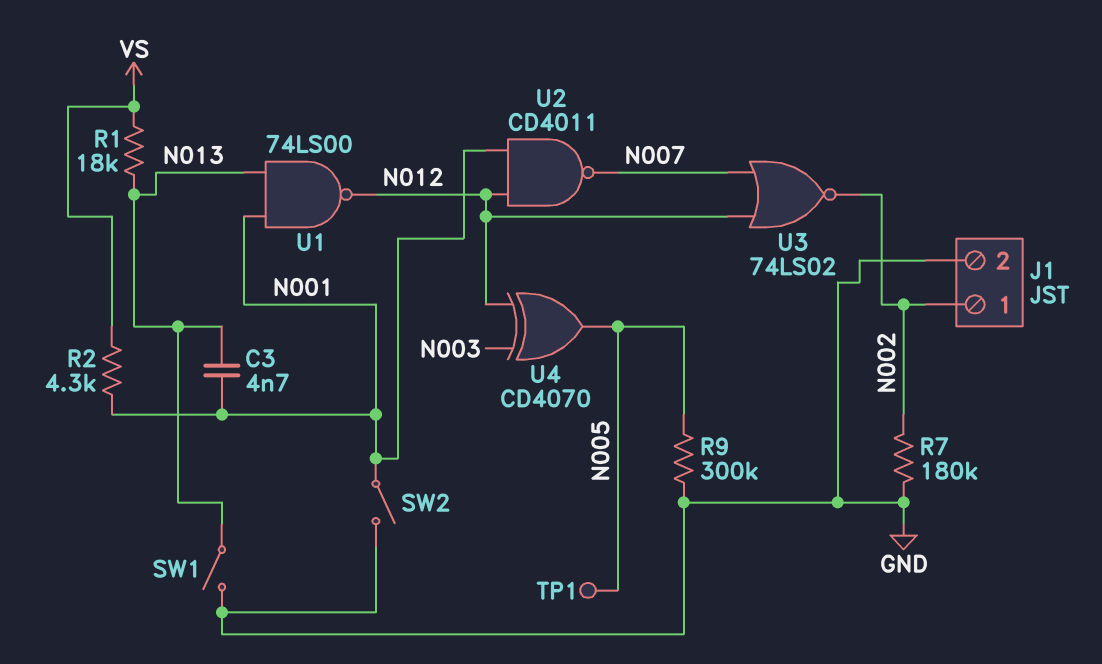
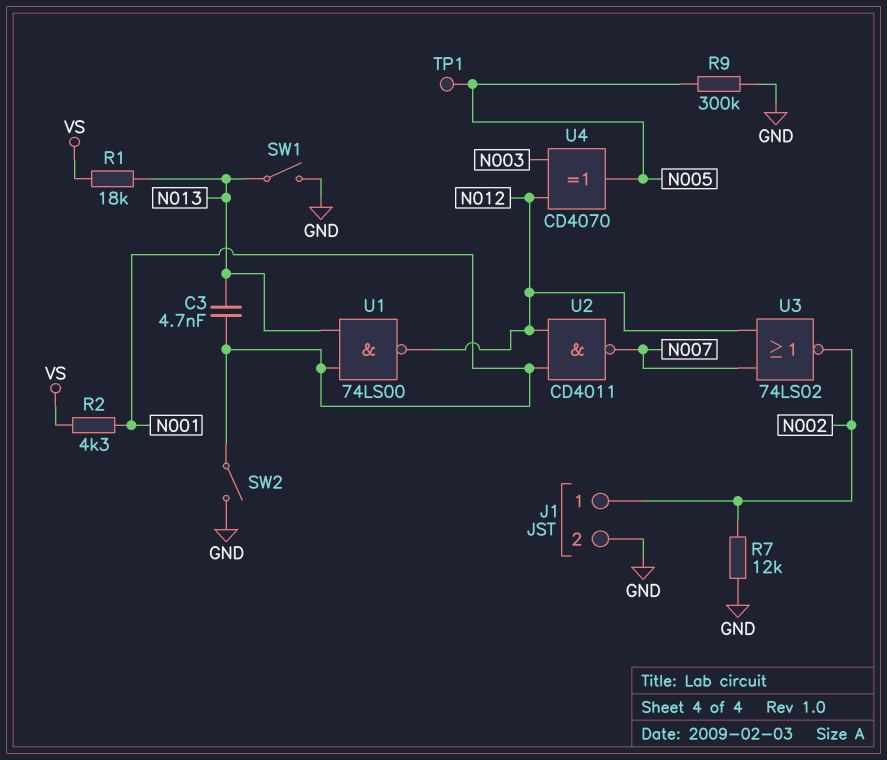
R7: 180k (GND, N002) -> 12k (GND, N002)

